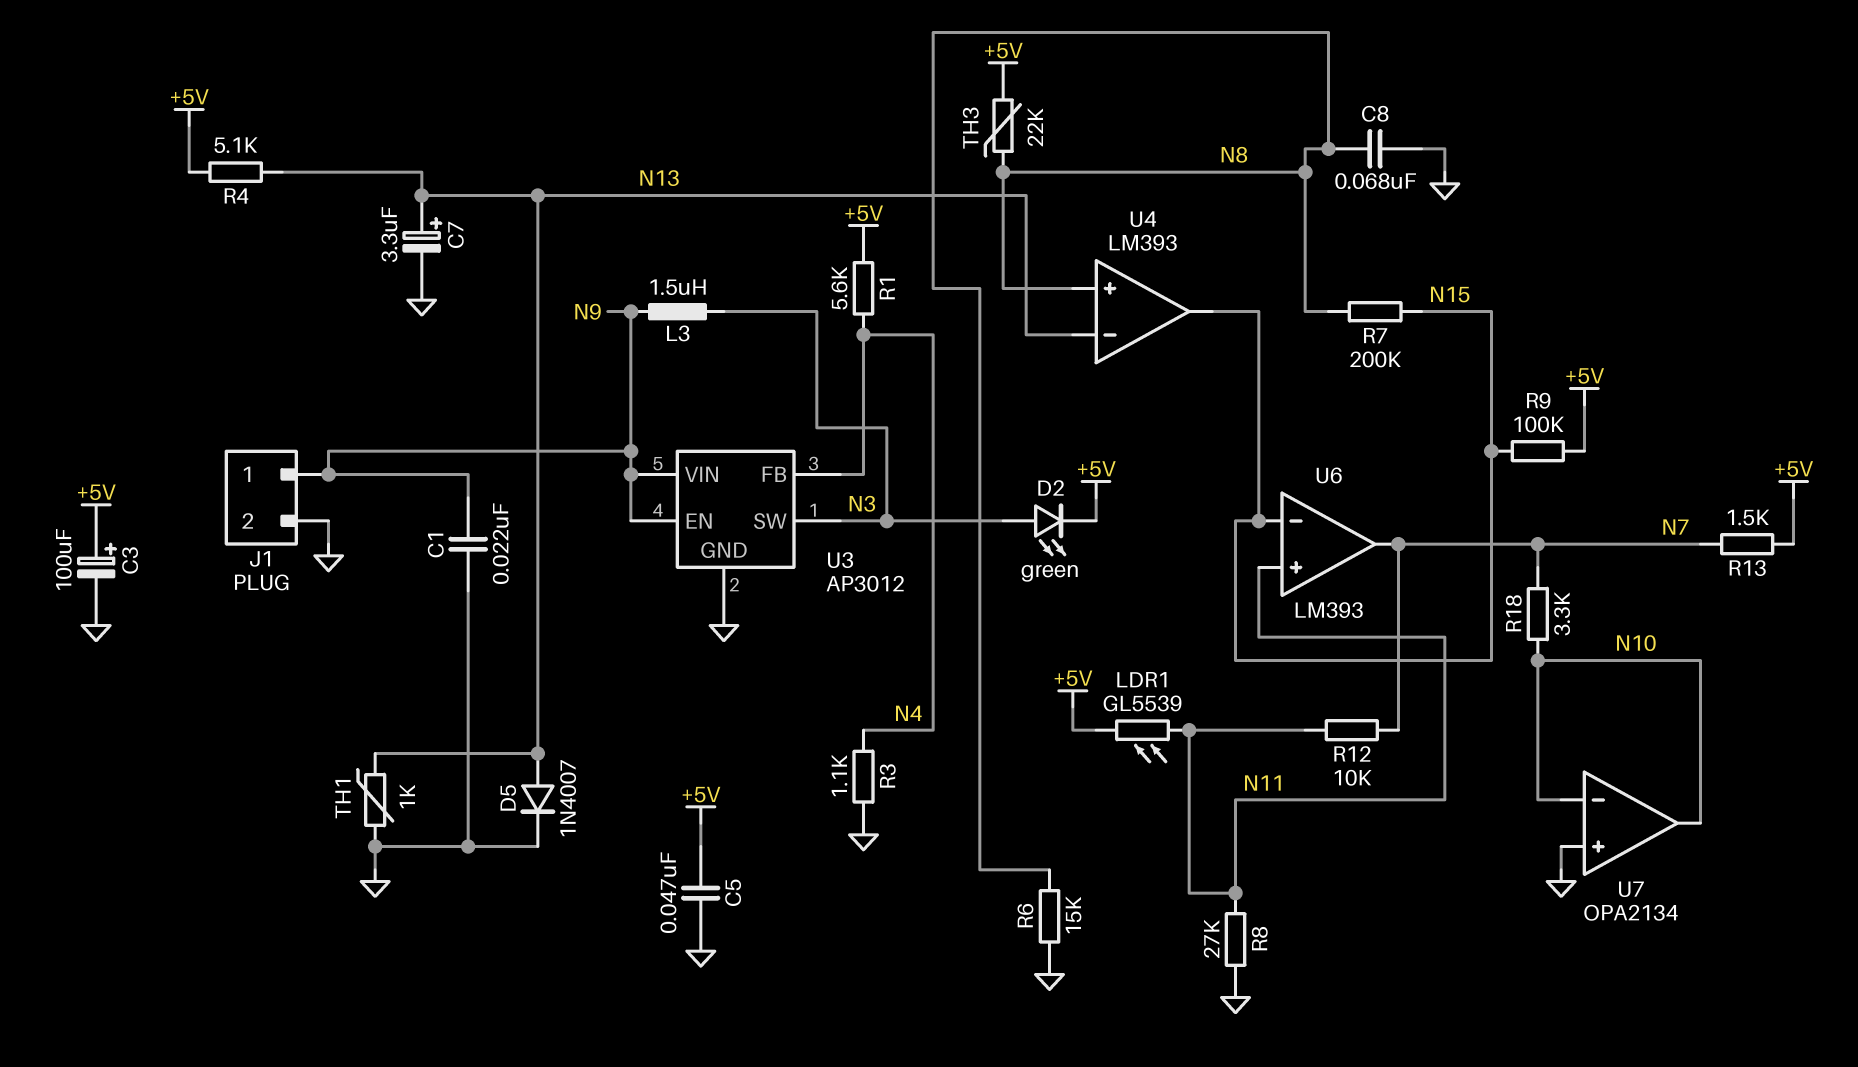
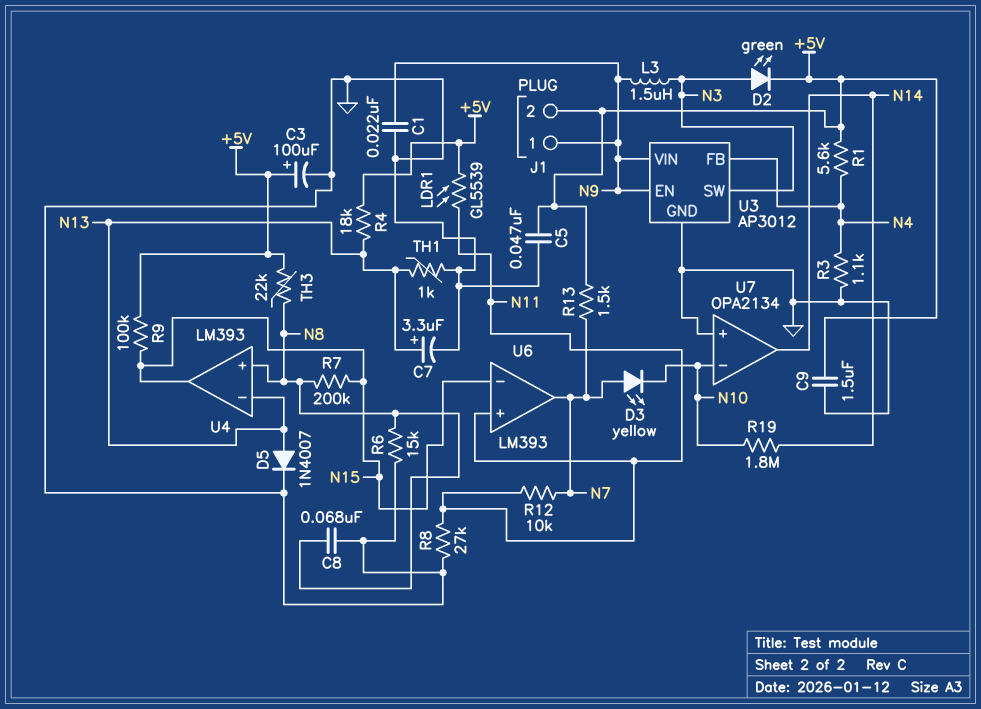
C9: none -> 1.5uF (+5V, GND)
D3: none -> LED yellow (A N7, K N10)
J1 pin 2: GND -> +5V
R4: 5.1k (+5V, N13) -> 18k (+5V, N13)
R18: 3.3k (N7, N10) -> none
R19: none -> 1.8M (N10, N14)
U7 pin out: N10 -> N14

